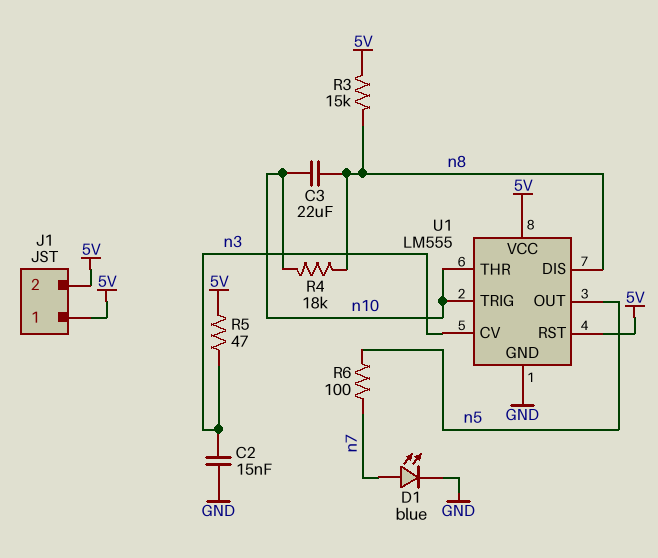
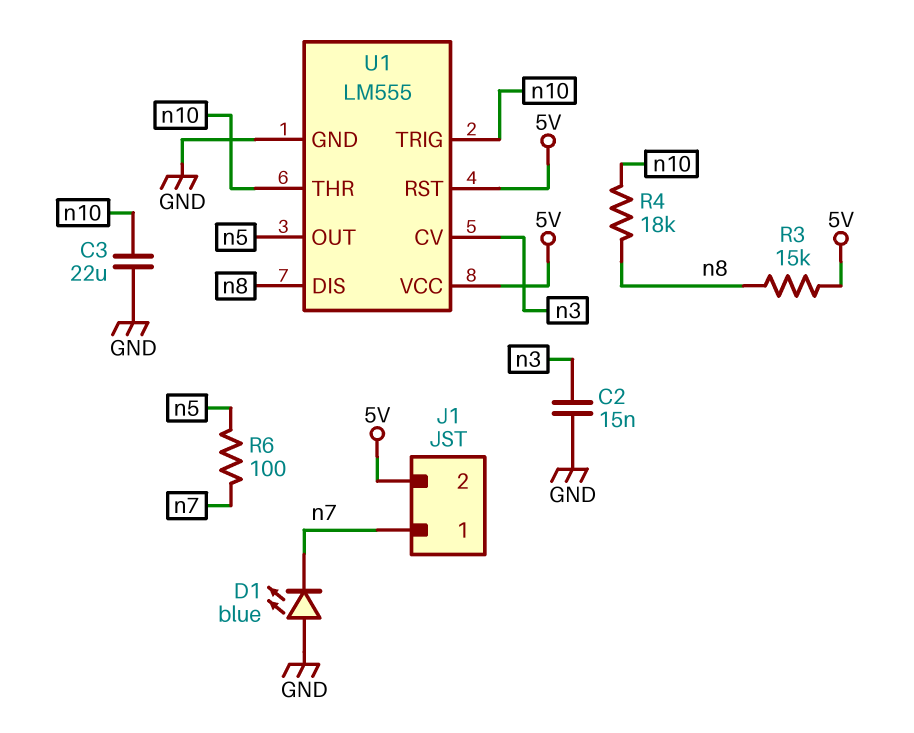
C3: 22uF (n8, n10) -> 22uF (GND, n10)
D1: LED blue (A n7, K GND) -> LED blue (A GND, K n7)
J1 pin 1: 5V -> n7
R5: 47 (5V, n3) -> none

